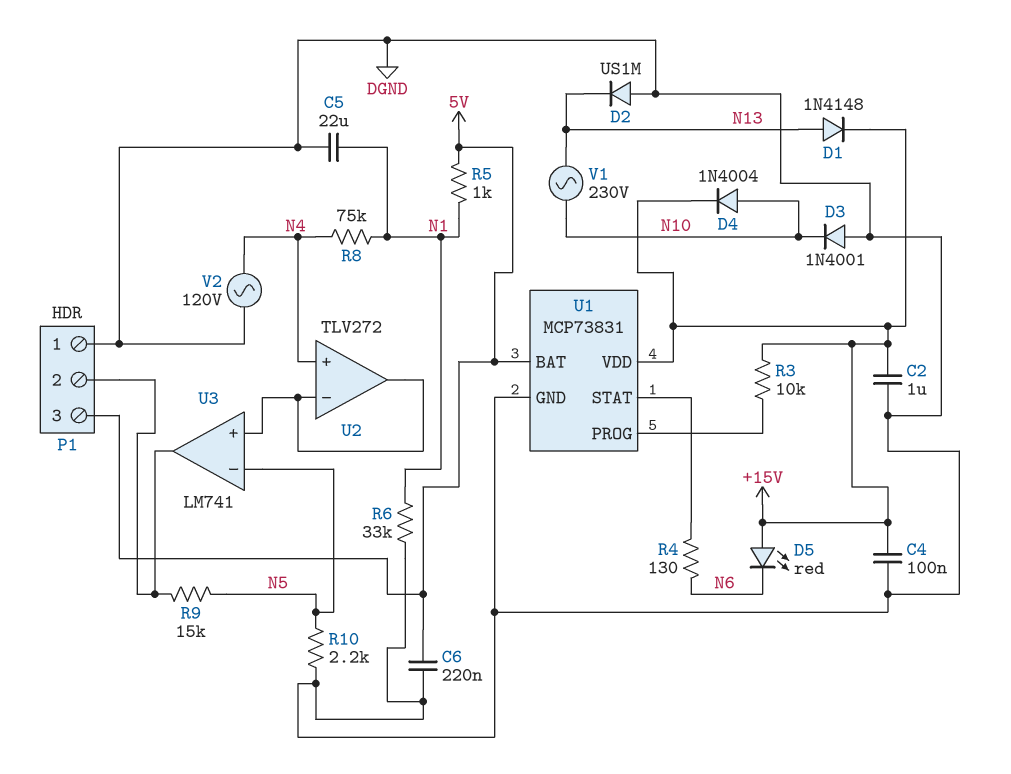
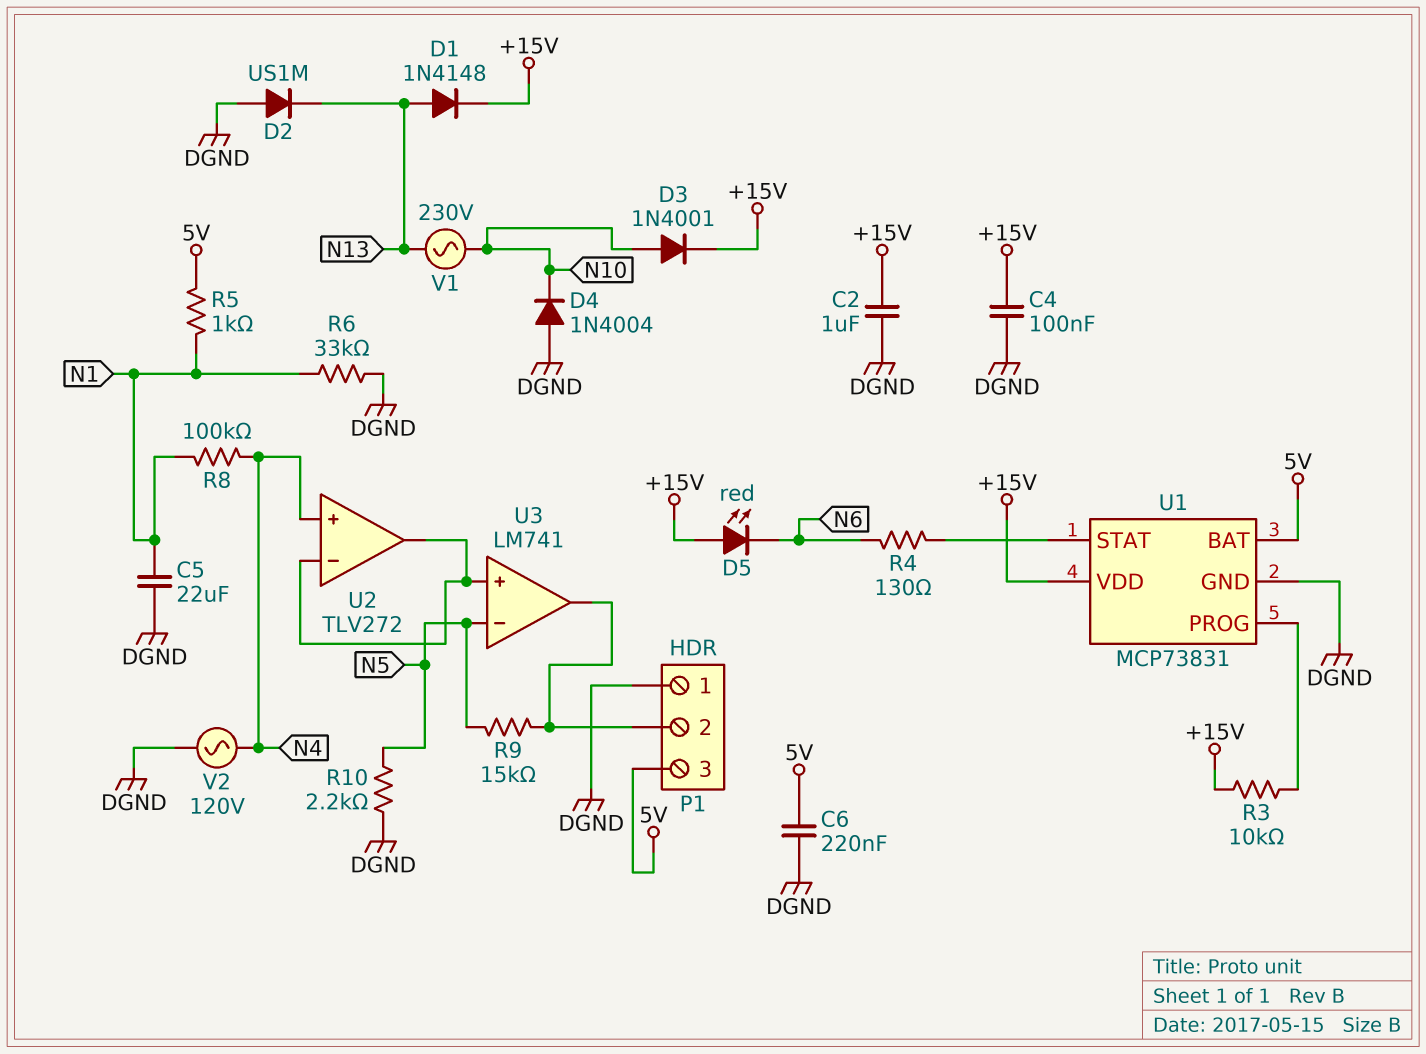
D3: diode 1N4001 (A DGND, K N10) -> diode 1N4001 (A N10, K +15V)
D4: diode 1N4004 (A N10, K +15V) -> diode 1N4004 (A DGND, K N10)
R8: 75k (N1, N4) -> 100k (N1, N4)

